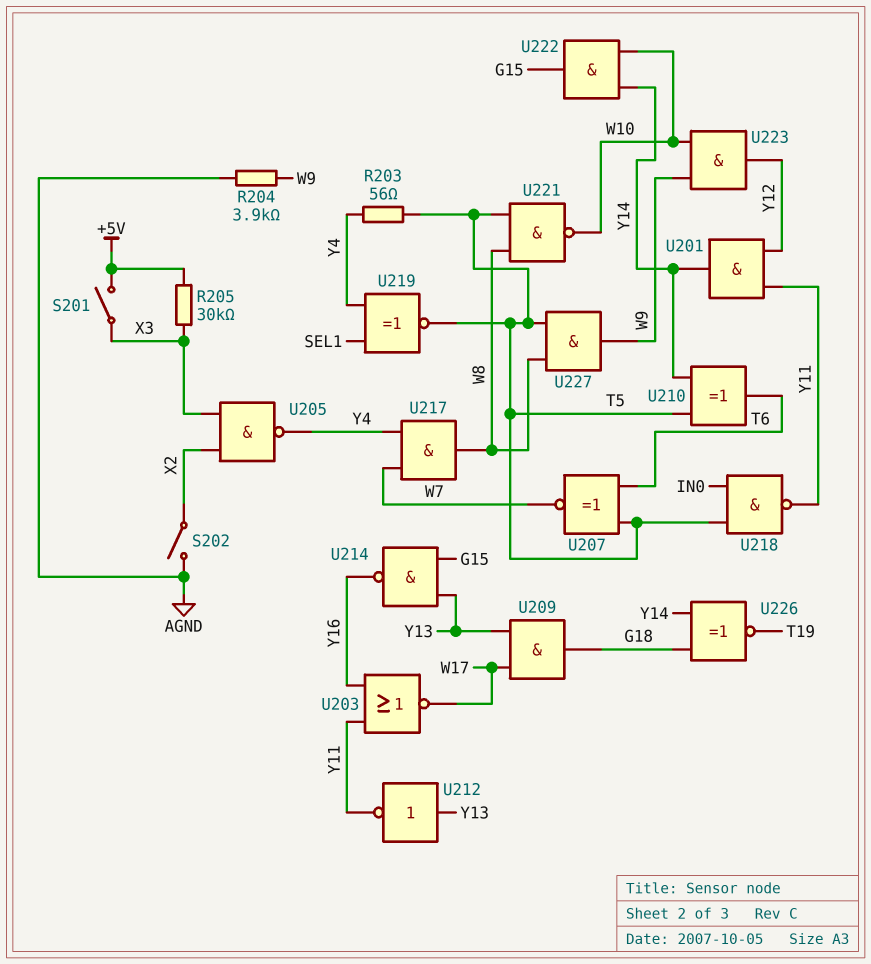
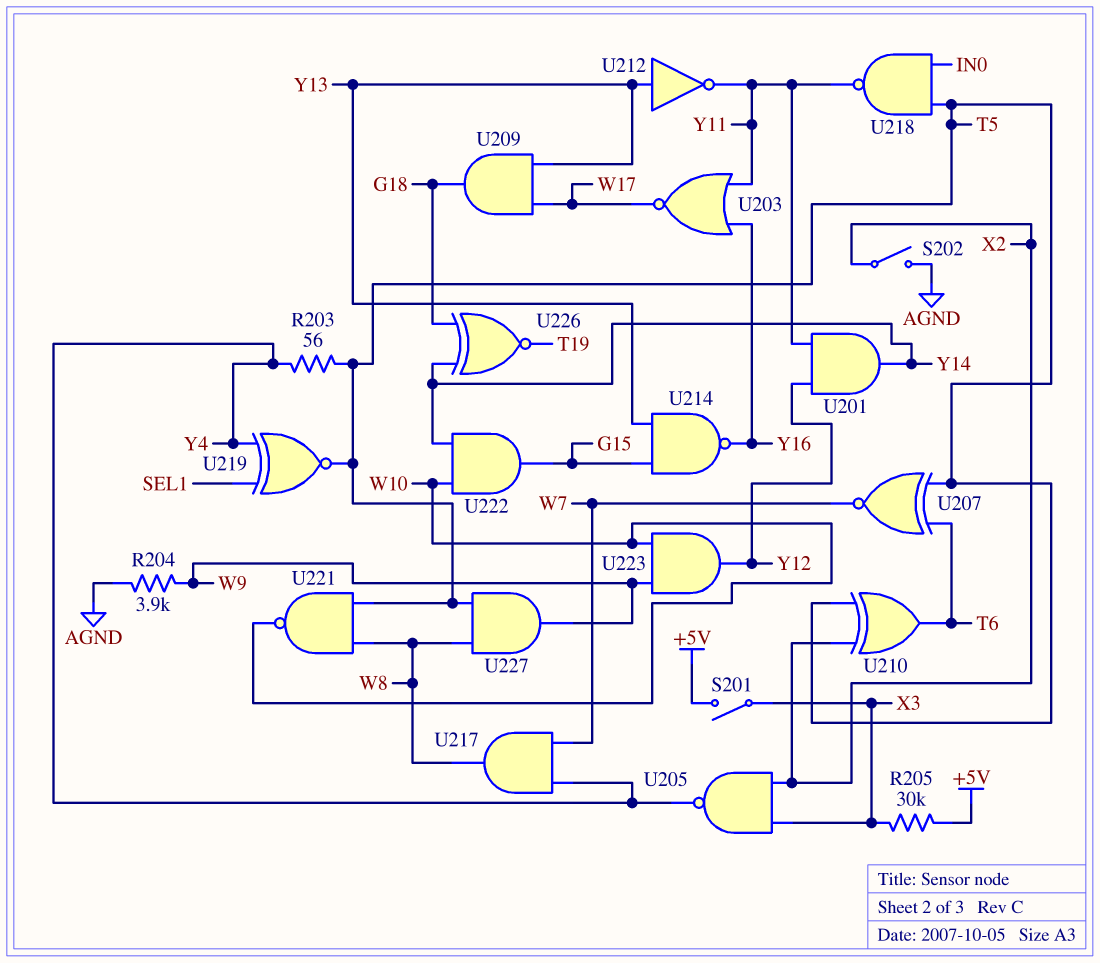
U210: XOR (in T5, in Y14, out T6) -> XOR (in T5, in X2, out T6)

